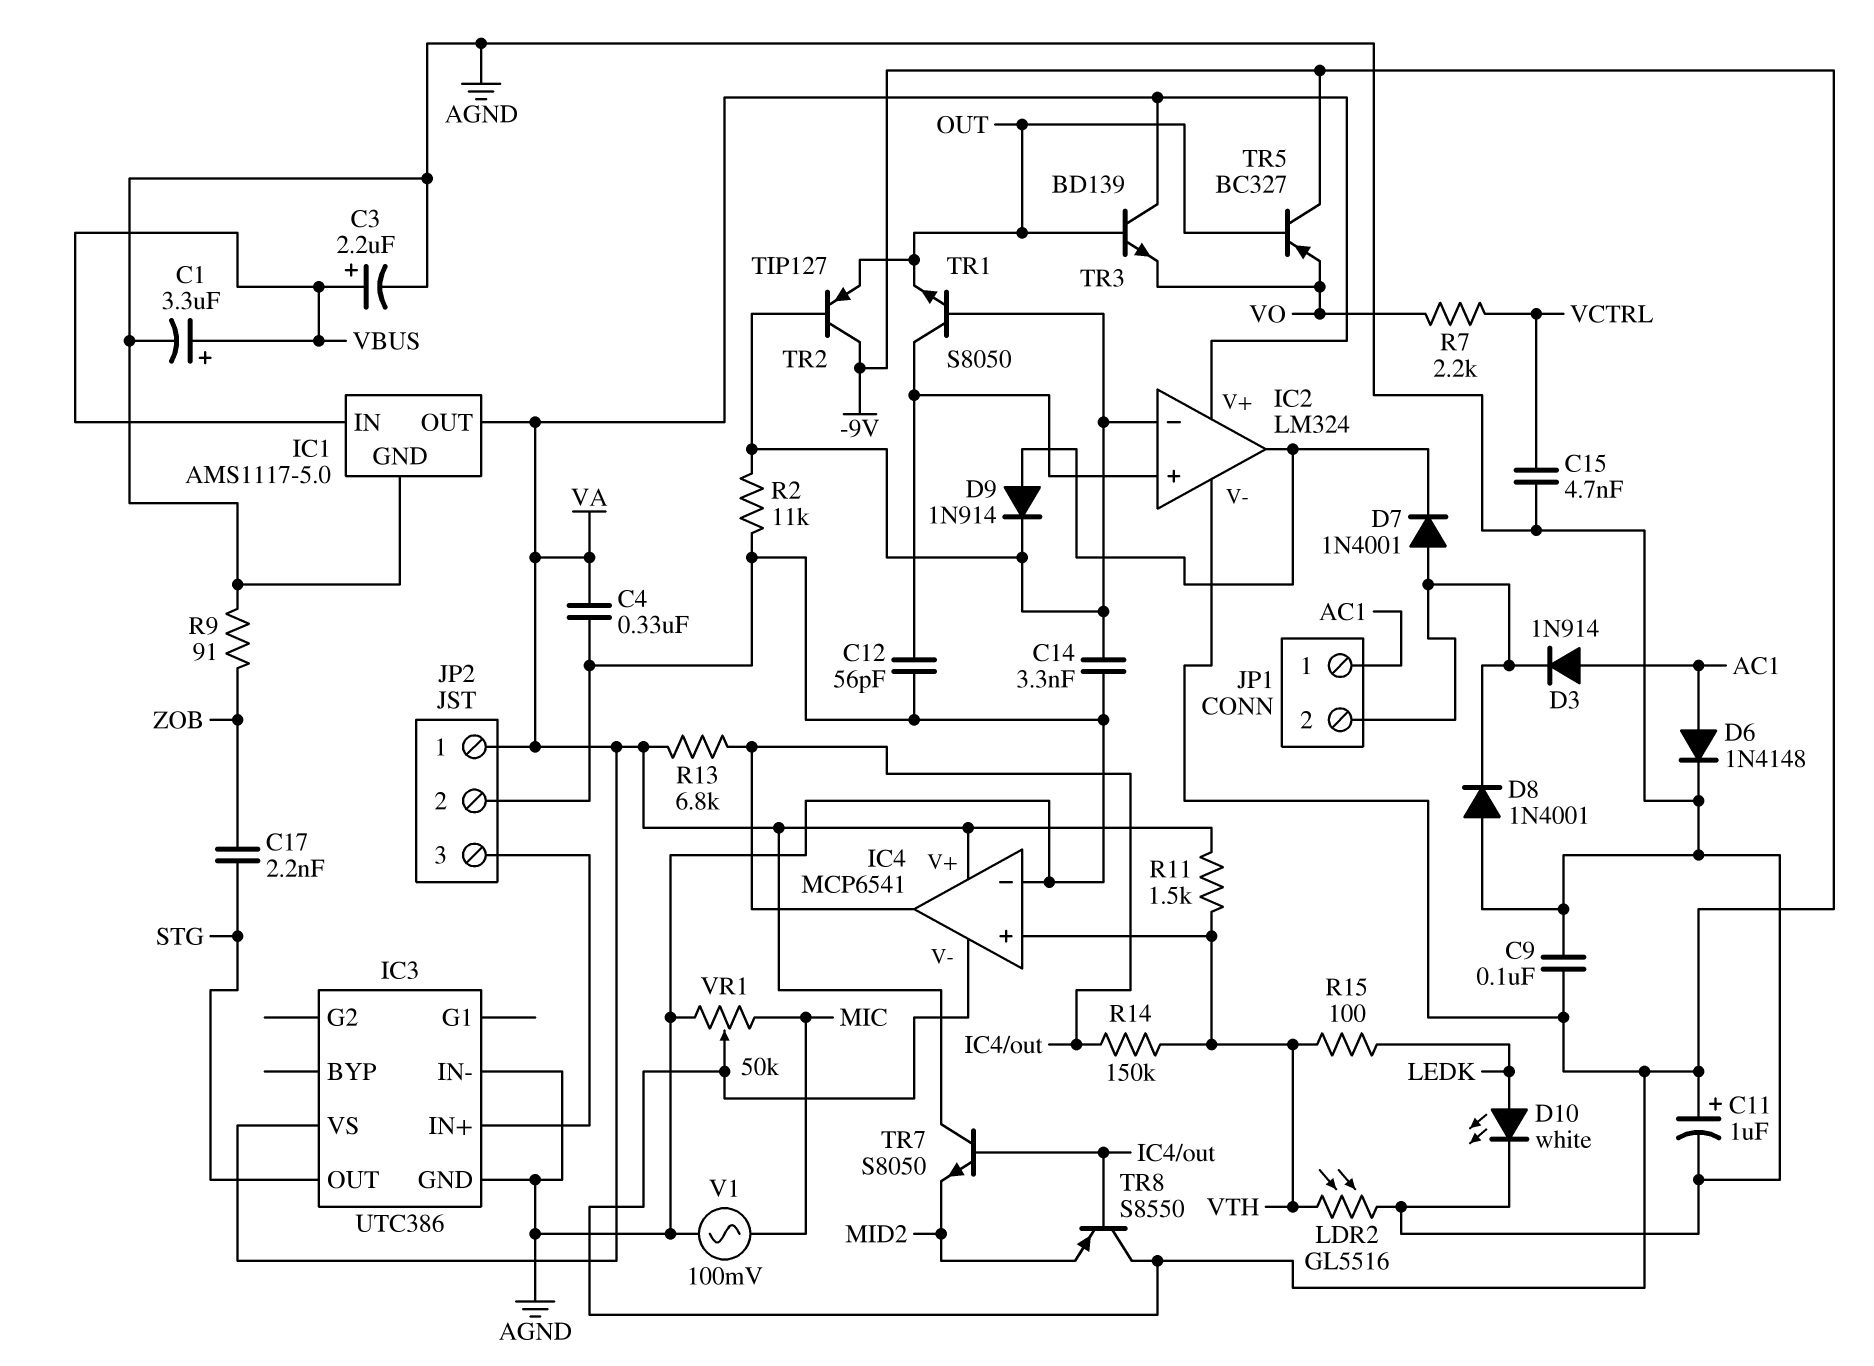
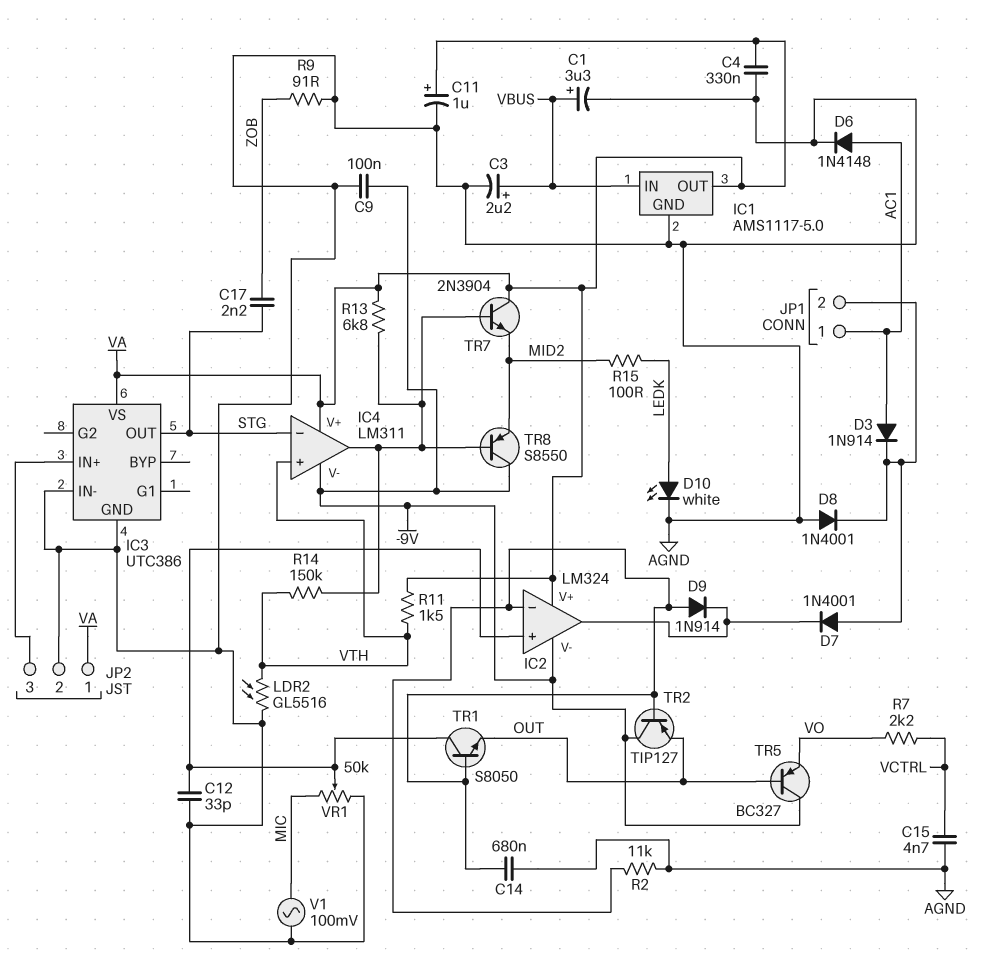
C11: 1uF (plus -9V, minus AGND) -> 1uF (plus VA, minus AGND)
C12: 56pF (AGND, IC2/in+) -> 33pF (AGND, IC2/in+)
C14: 3.3nF (AGND, IC2/in-) -> 680nF (AGND, IC2/in-)
D9: diode 1N914 (A IC2/out, K IC2/in-) -> diode 1N914 (A IC2/in-, K IC2/out)
IC4: MCP6541 -> LM311
IC4 pin in-: AGND -> STG
R15: 100 (LEDK, VTH) -> 100 (LEDK, MID2)
TR3: NPN BD139 (B OUT, C VA, E VO) -> none
TR7: NPN S8050 (B IC4/out, C VA, E MID2) -> NPN 2N3904 (B IC4/out, C VA, E MID2)
VR1: 50k (AGND, MIC, wiper -9V) -> 50k (AGND, MIC, wiper IC2/in+)

